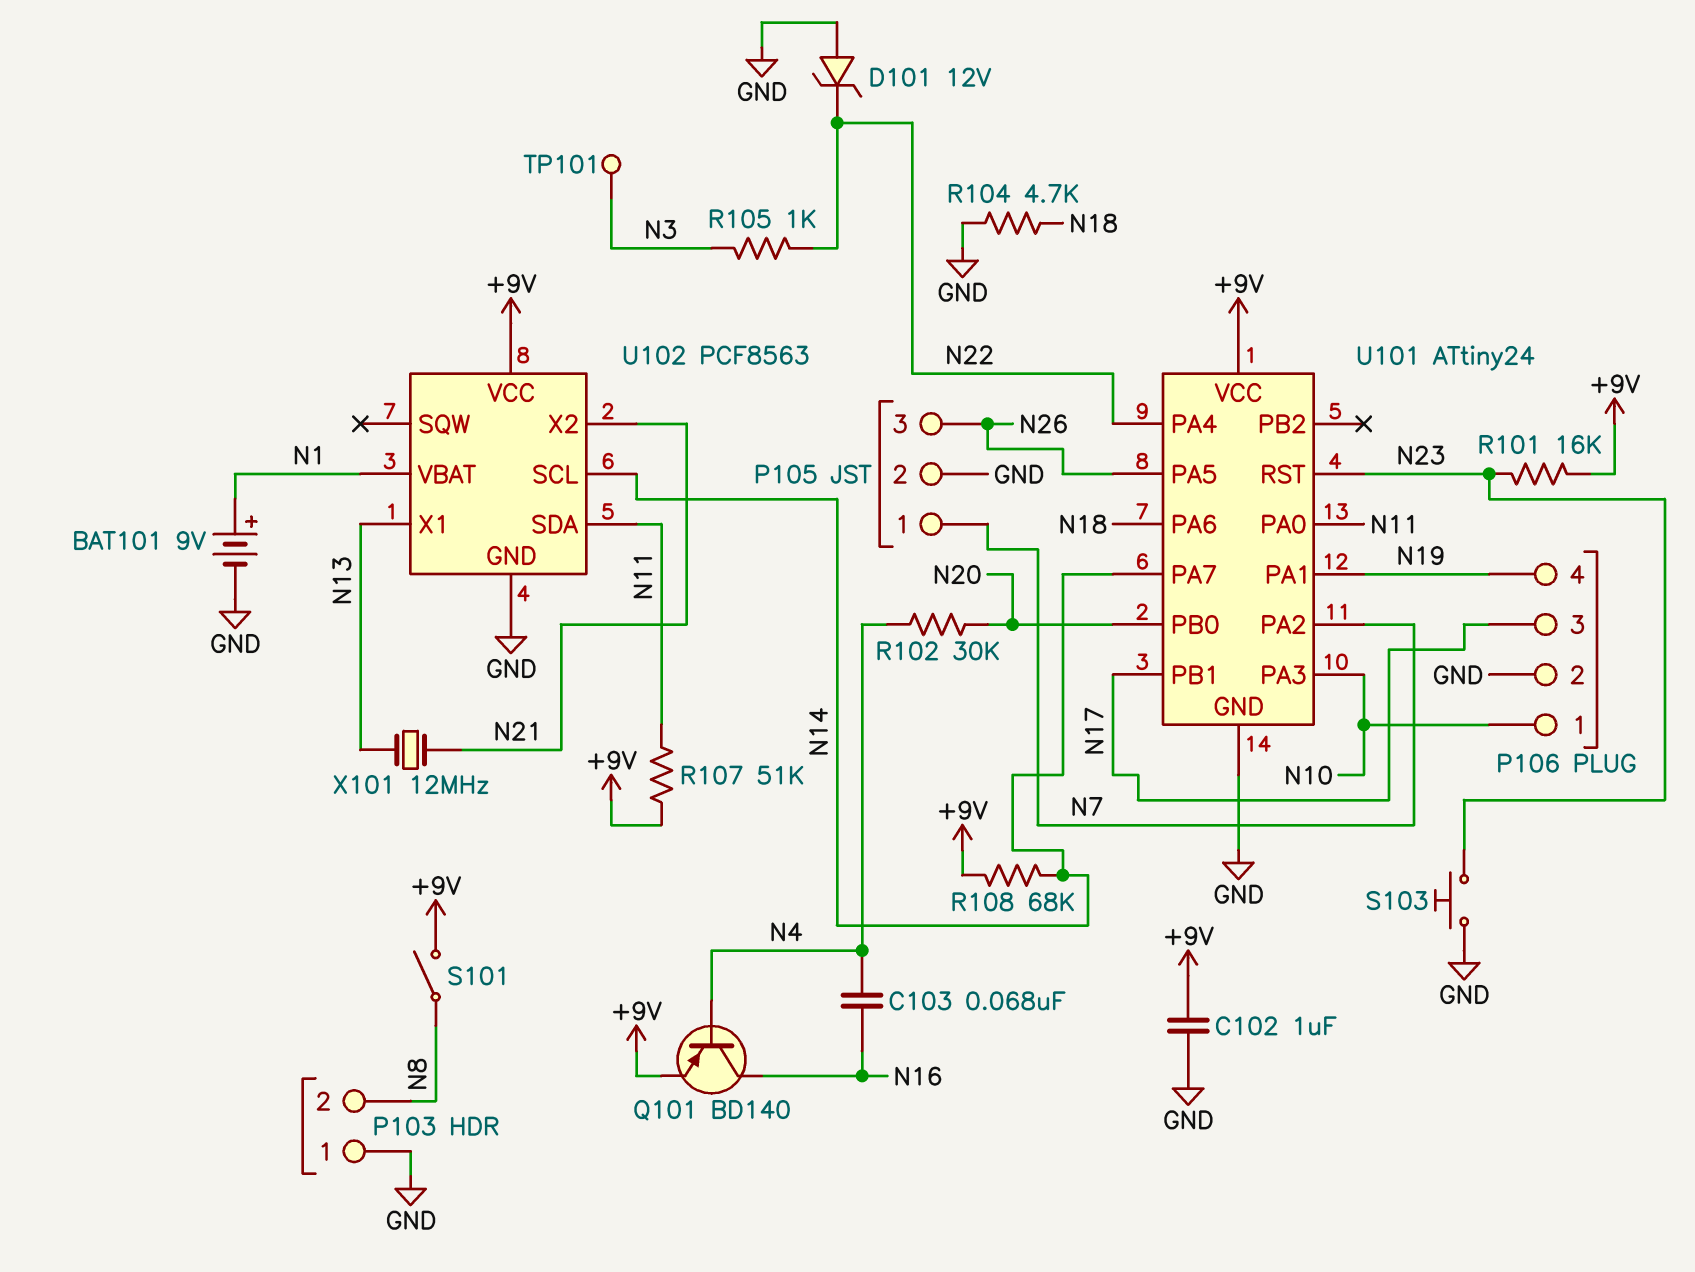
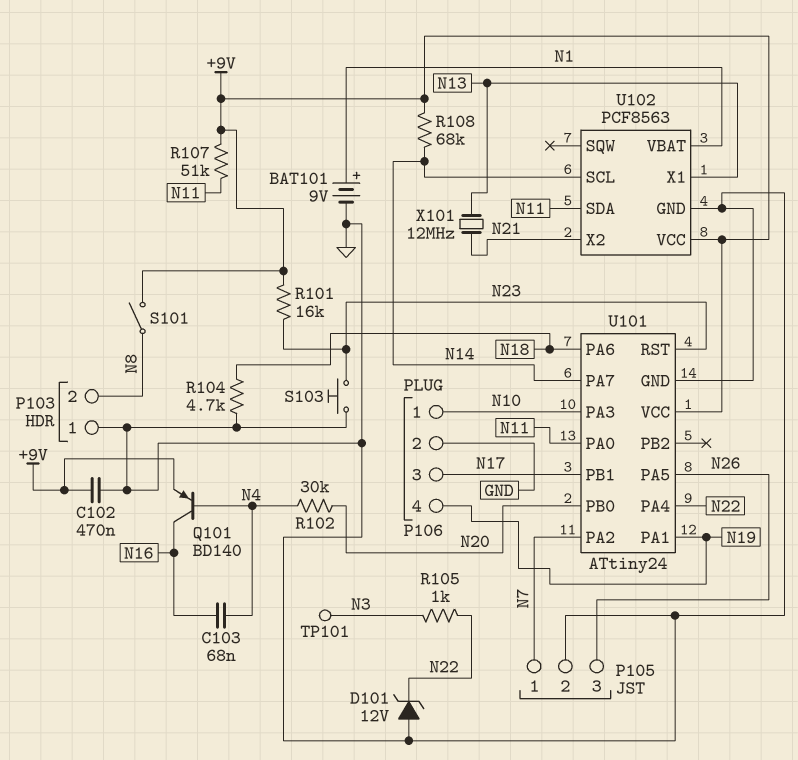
C102: 1uF (+9V, GND) -> 470nF (+9V, GND)

